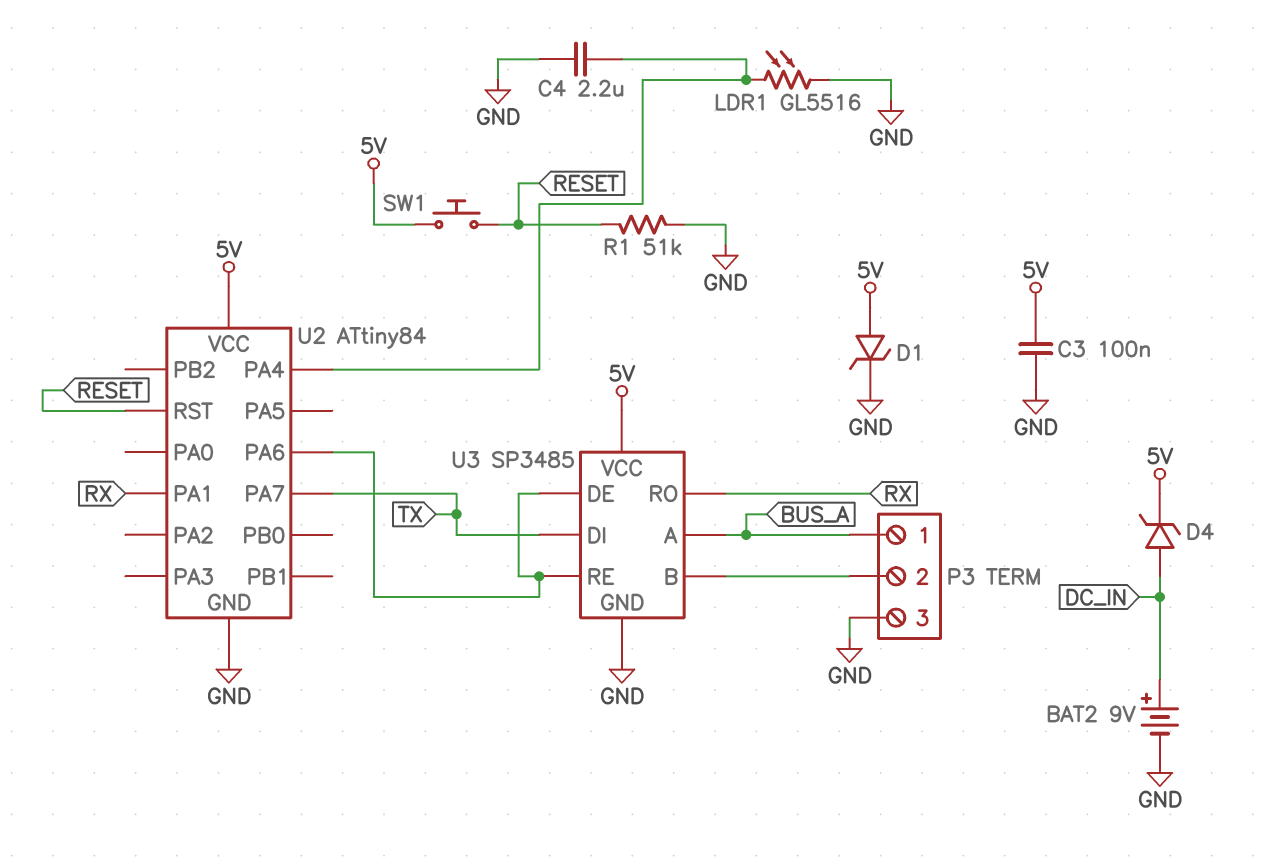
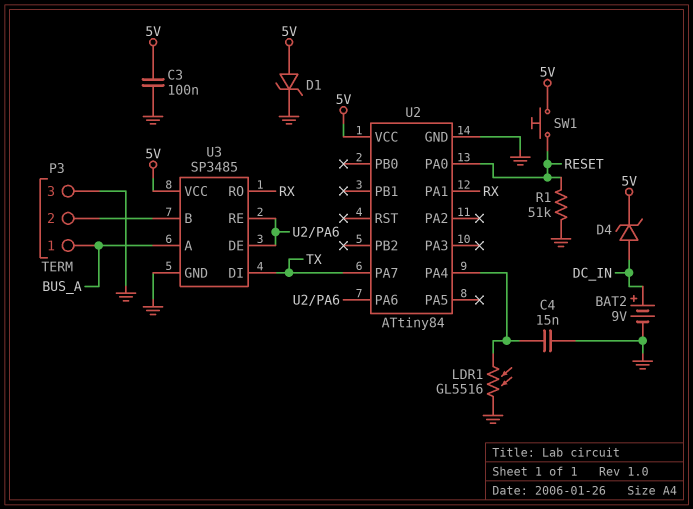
C4: 2.2uF (GND, U2/PA4) -> 15nF (GND, U2/PA4)
U2 pin PA0: none -> RESET
U2 pin RST: RESET -> none

